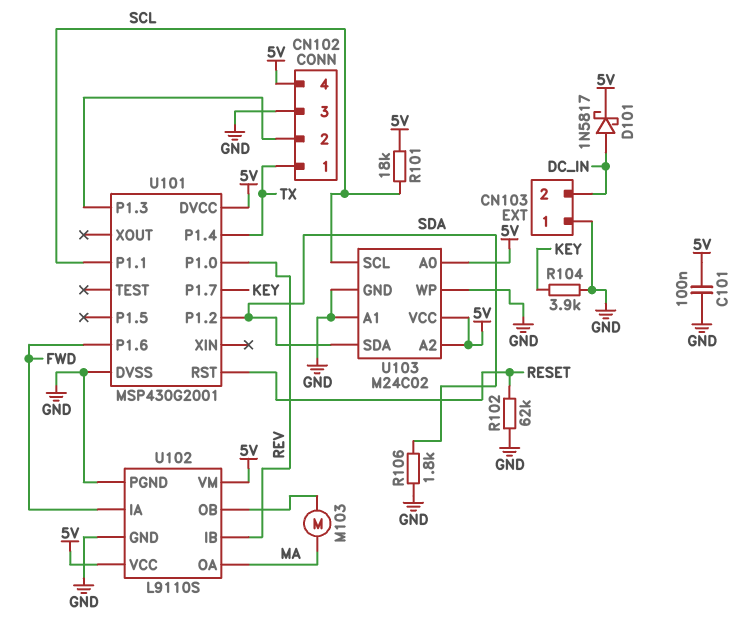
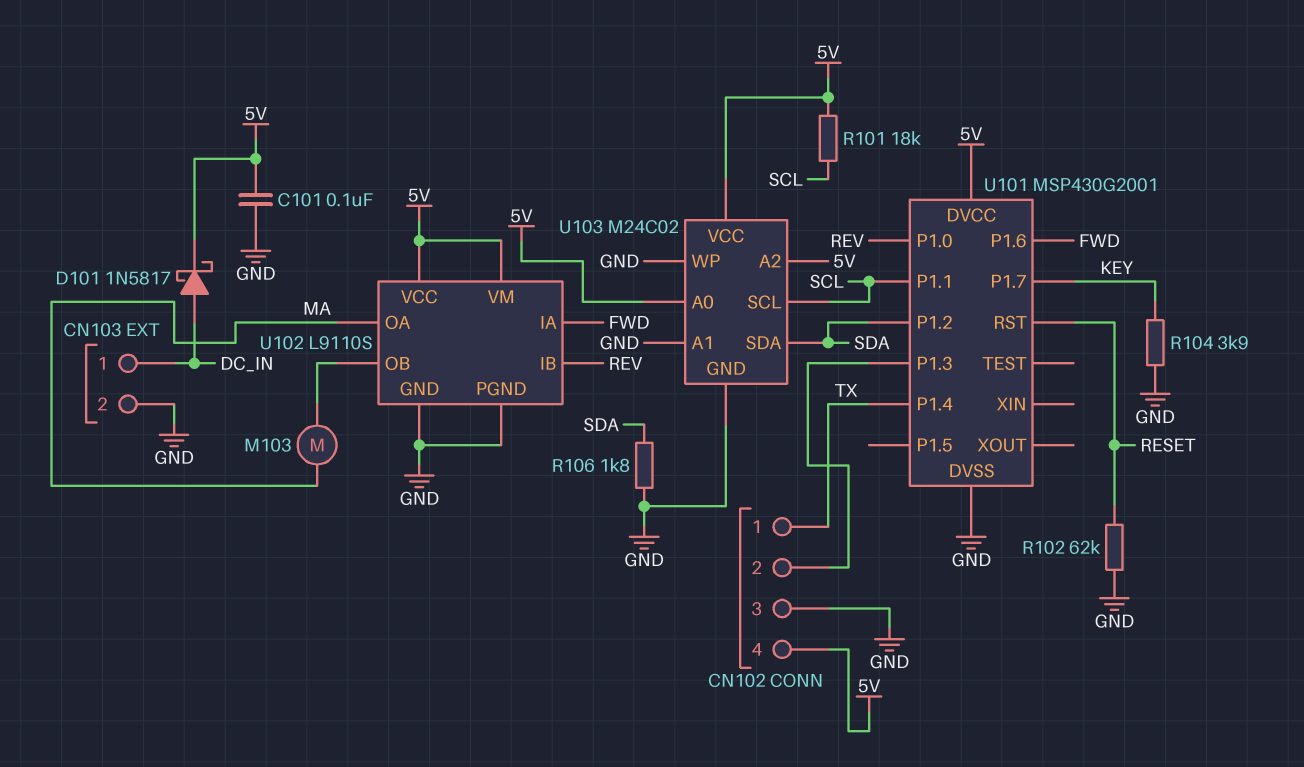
CN103 pin 1: GND -> DC_IN
CN103 pin 2: DC_IN -> GND

